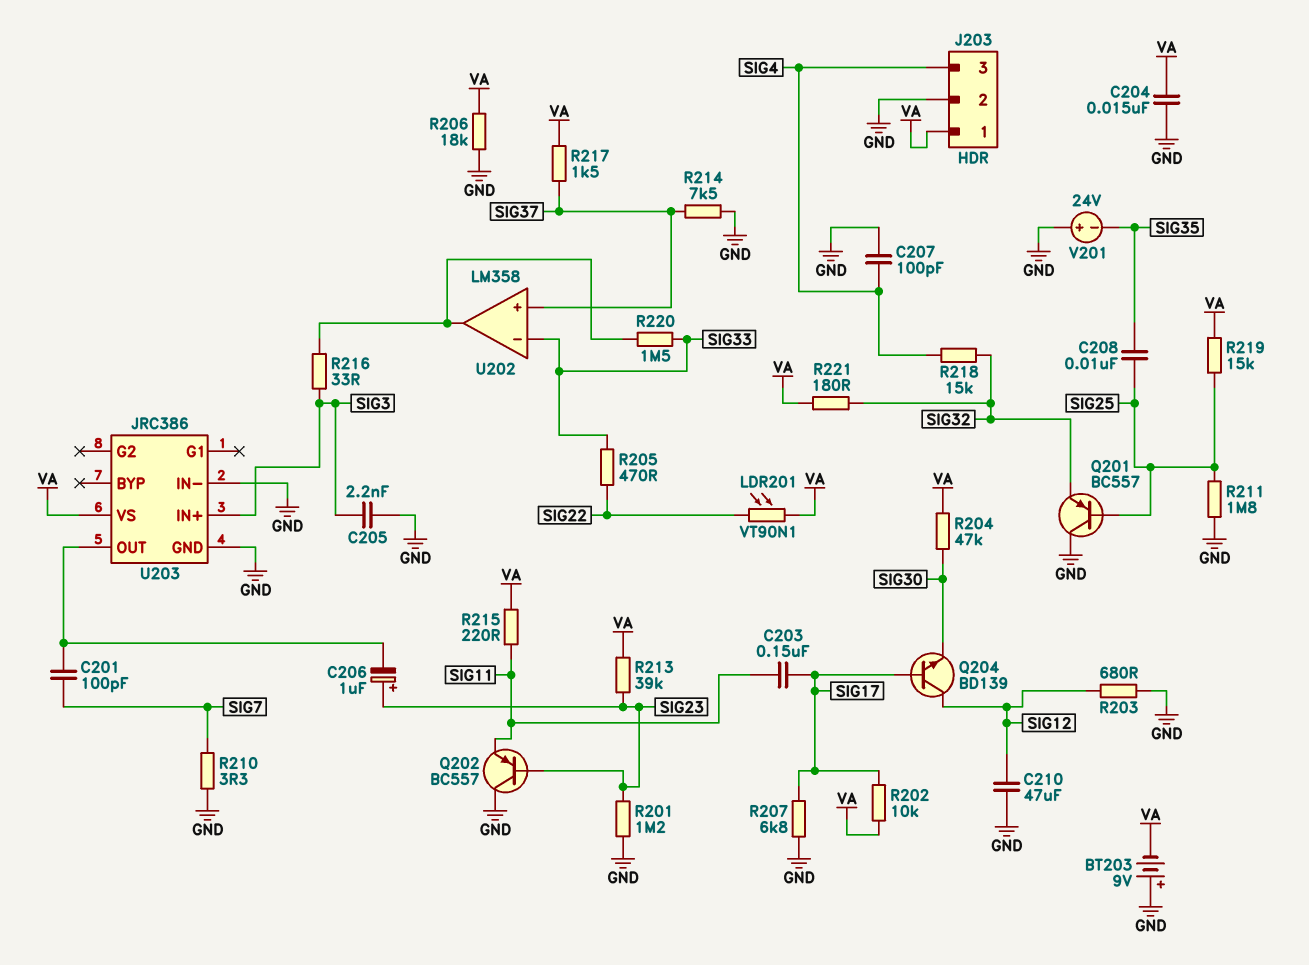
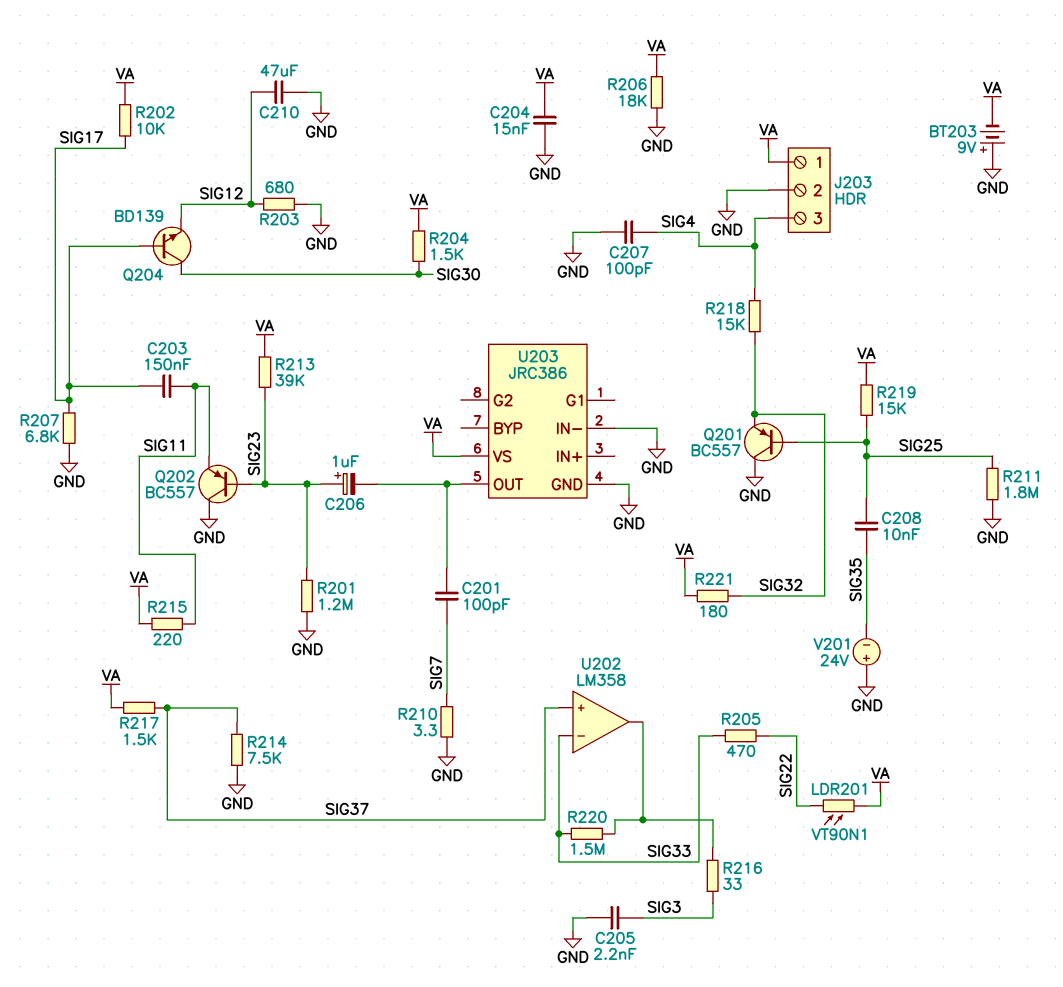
Q204: NPN BD139 (B SIG17, C SIG12, E SIG30) -> NPN BD139 (B SIG17, C SIG30, E SIG12)
R204: 47k (SIG30, VA) -> 1.5k (SIG30, VA)
U203 pin IN+: SIG3 -> none

